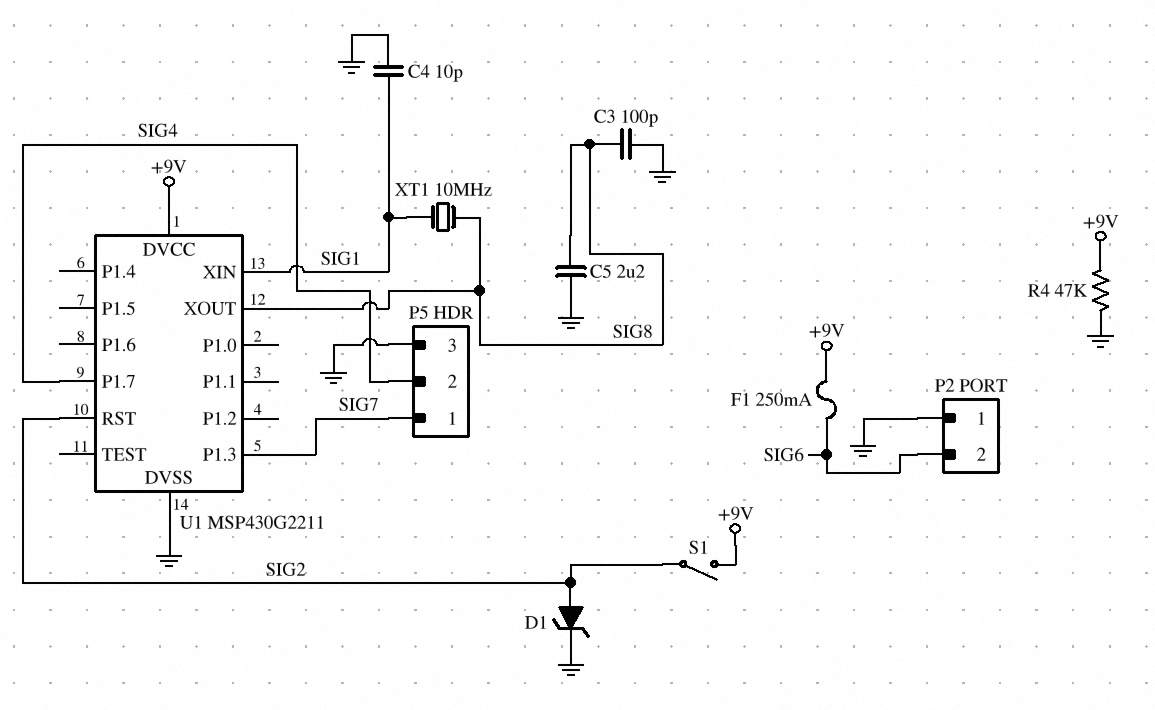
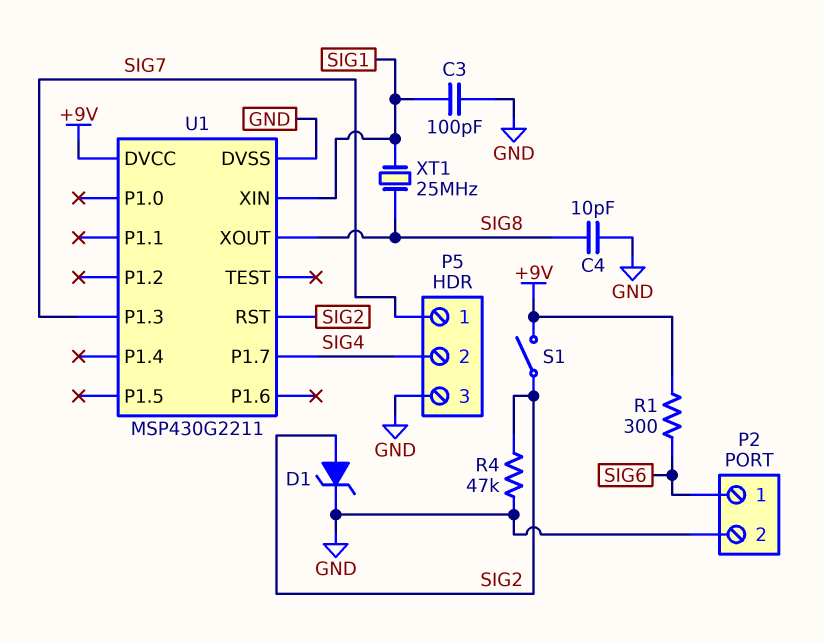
C3: 100pF (GND, SIG8) -> 100pF (GND, SIG1)
C4: 10pF (GND, SIG1) -> 10pF (GND, SIG8)
C5: 2.2uF (GND, SIG8) -> none
F1: 250mA (+9V, SIG6) -> none
P2 pin 1: GND -> SIG6
P2 pin 2: SIG6 -> GND
R1: none -> 300 (+9V, SIG6)
R4: 47k (+9V, GND) -> 47k (GND, SIG2)
XT1: 10MHz (SIG1, SIG8) -> 25MHz (SIG1, SIG8)

